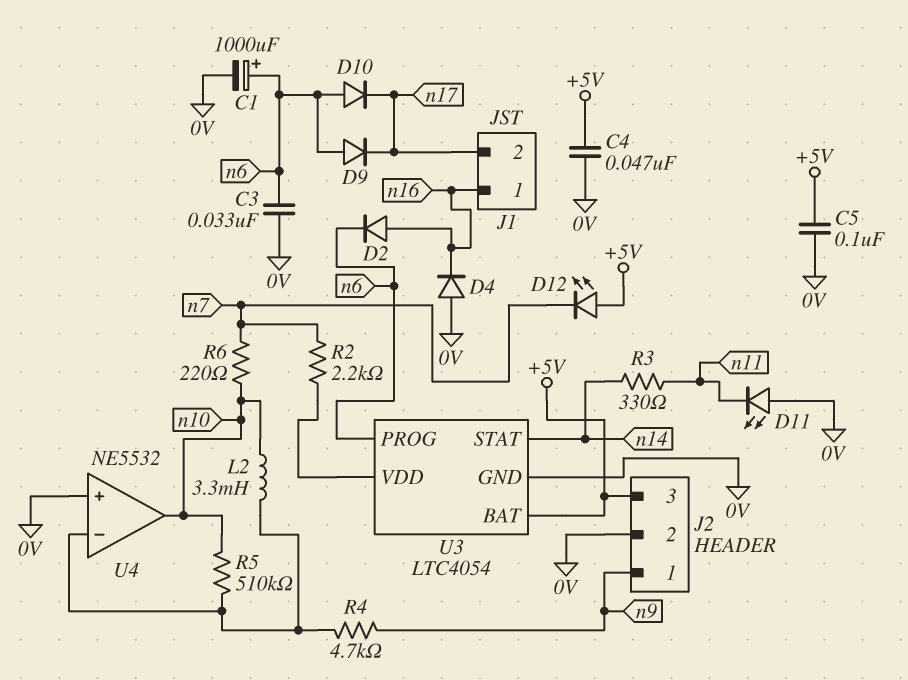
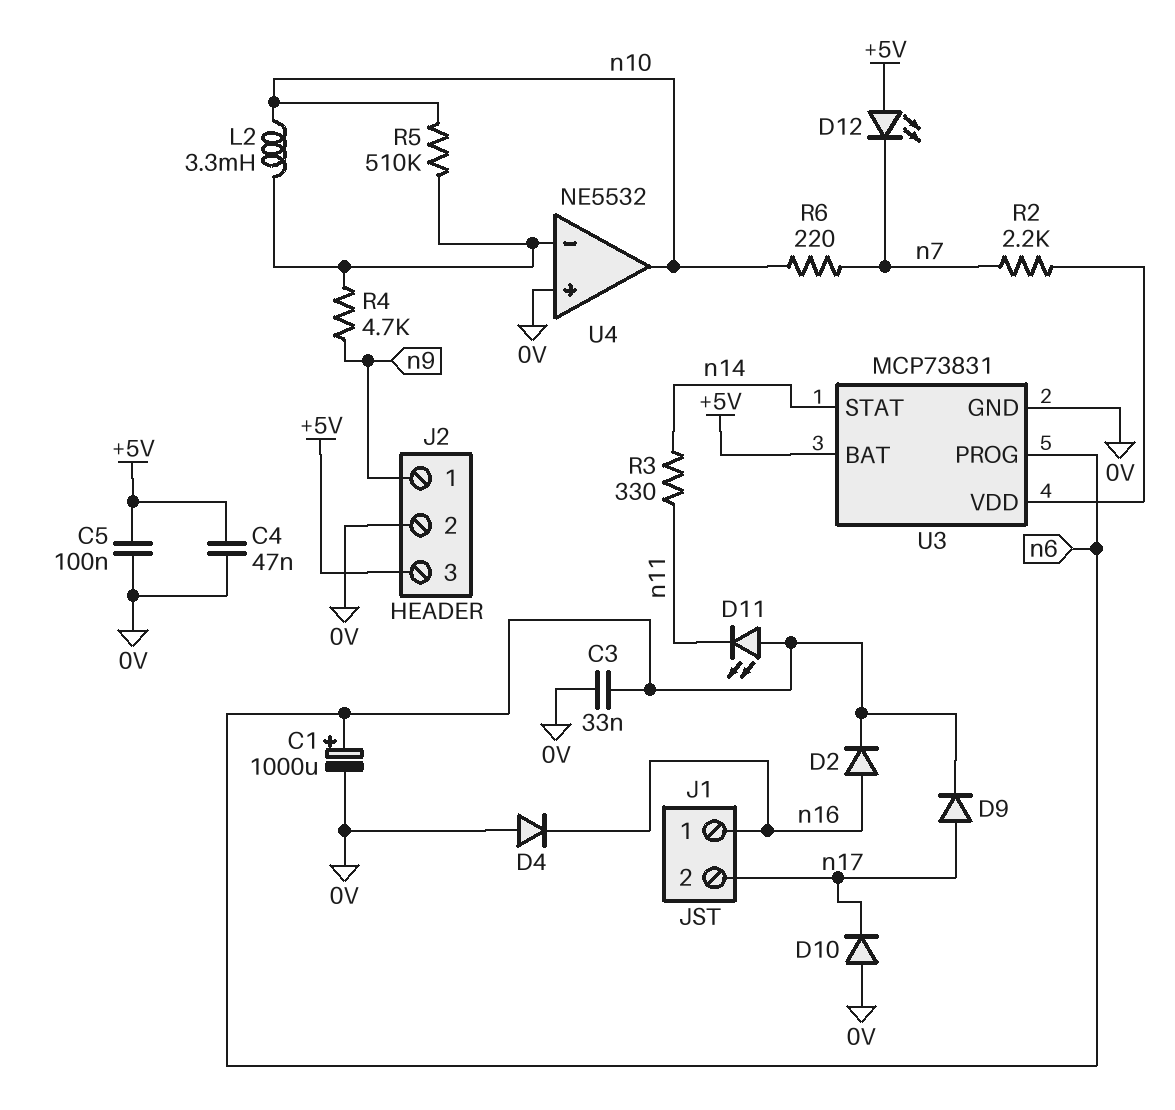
D9: diode (A n6, K n17) -> diode (A n17, K n6)
D10: diode (A n6, K n17) -> diode (A 0V, K n17)
D11: LED (A 0V, K n11) -> LED (A n6, K n11)
U3: LTC4054 -> MCP73831

